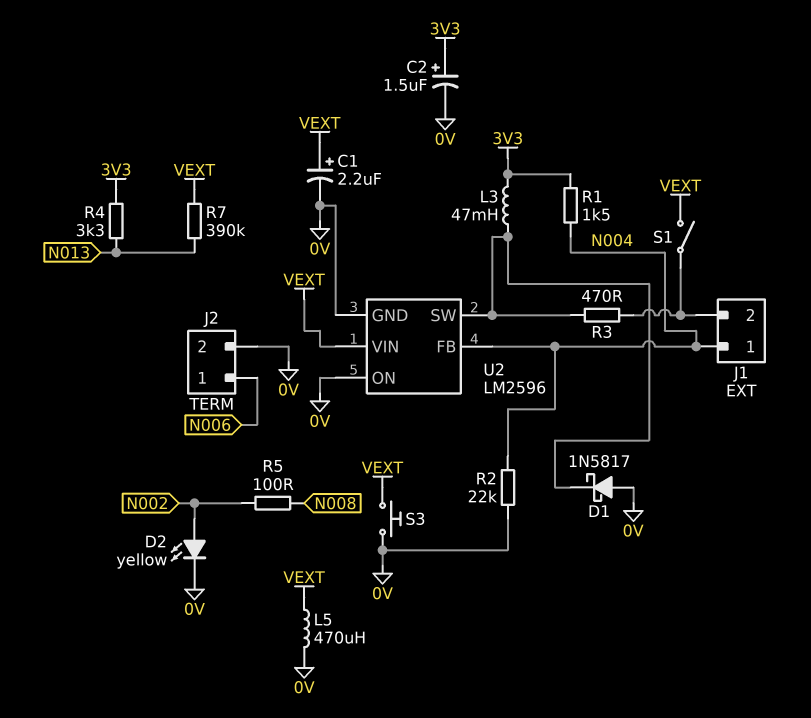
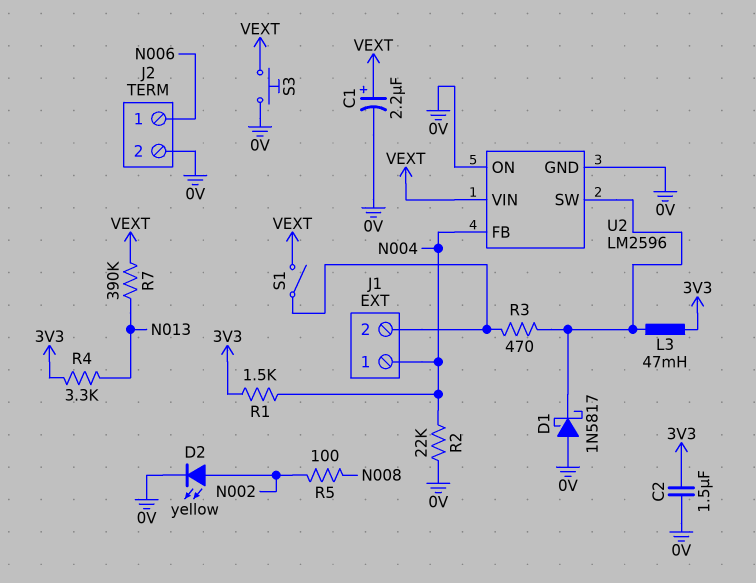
C2: 1.5uF (plus 3V3, minus 0V) -> 1.5uF (0V, 3V3)
L5: 470uH (0V, VEXT) -> none

